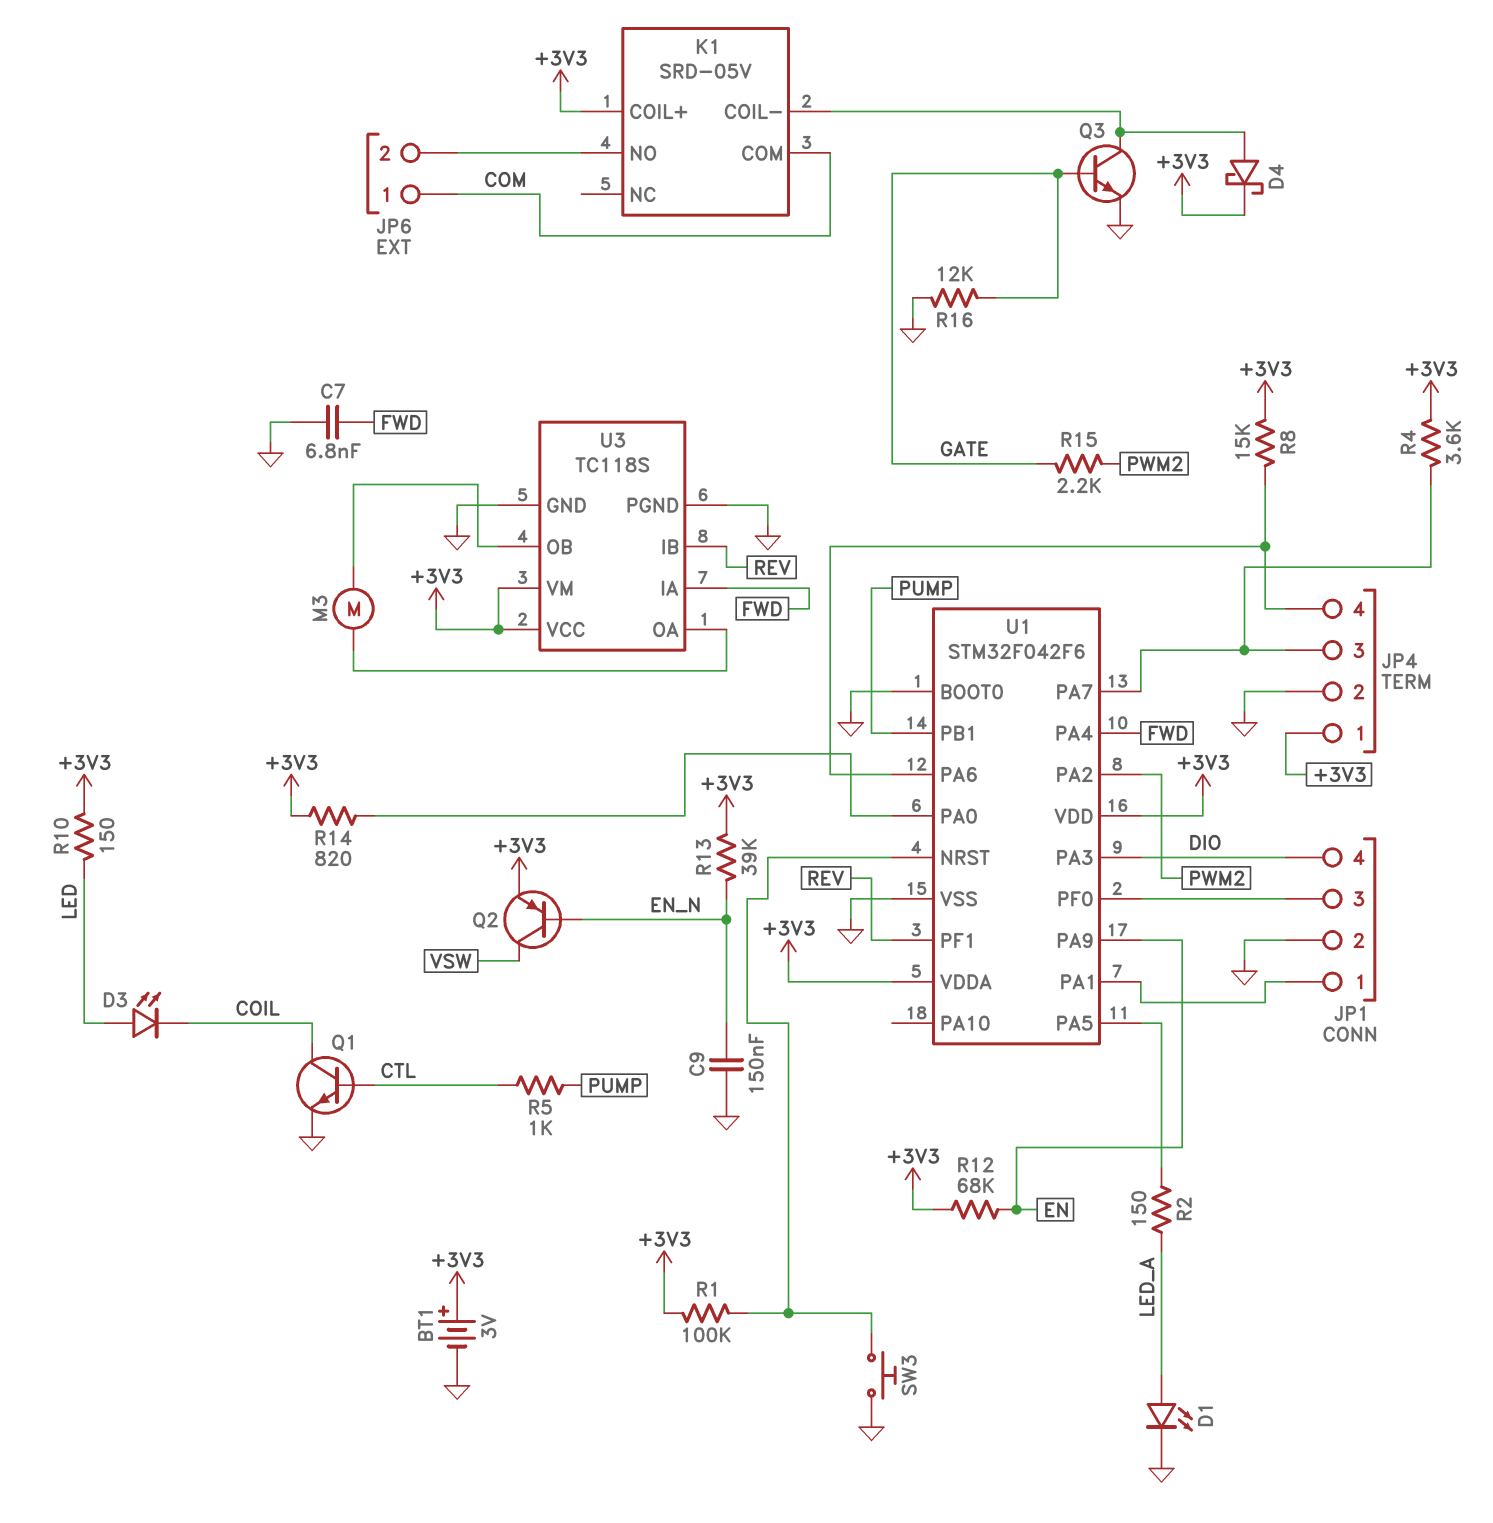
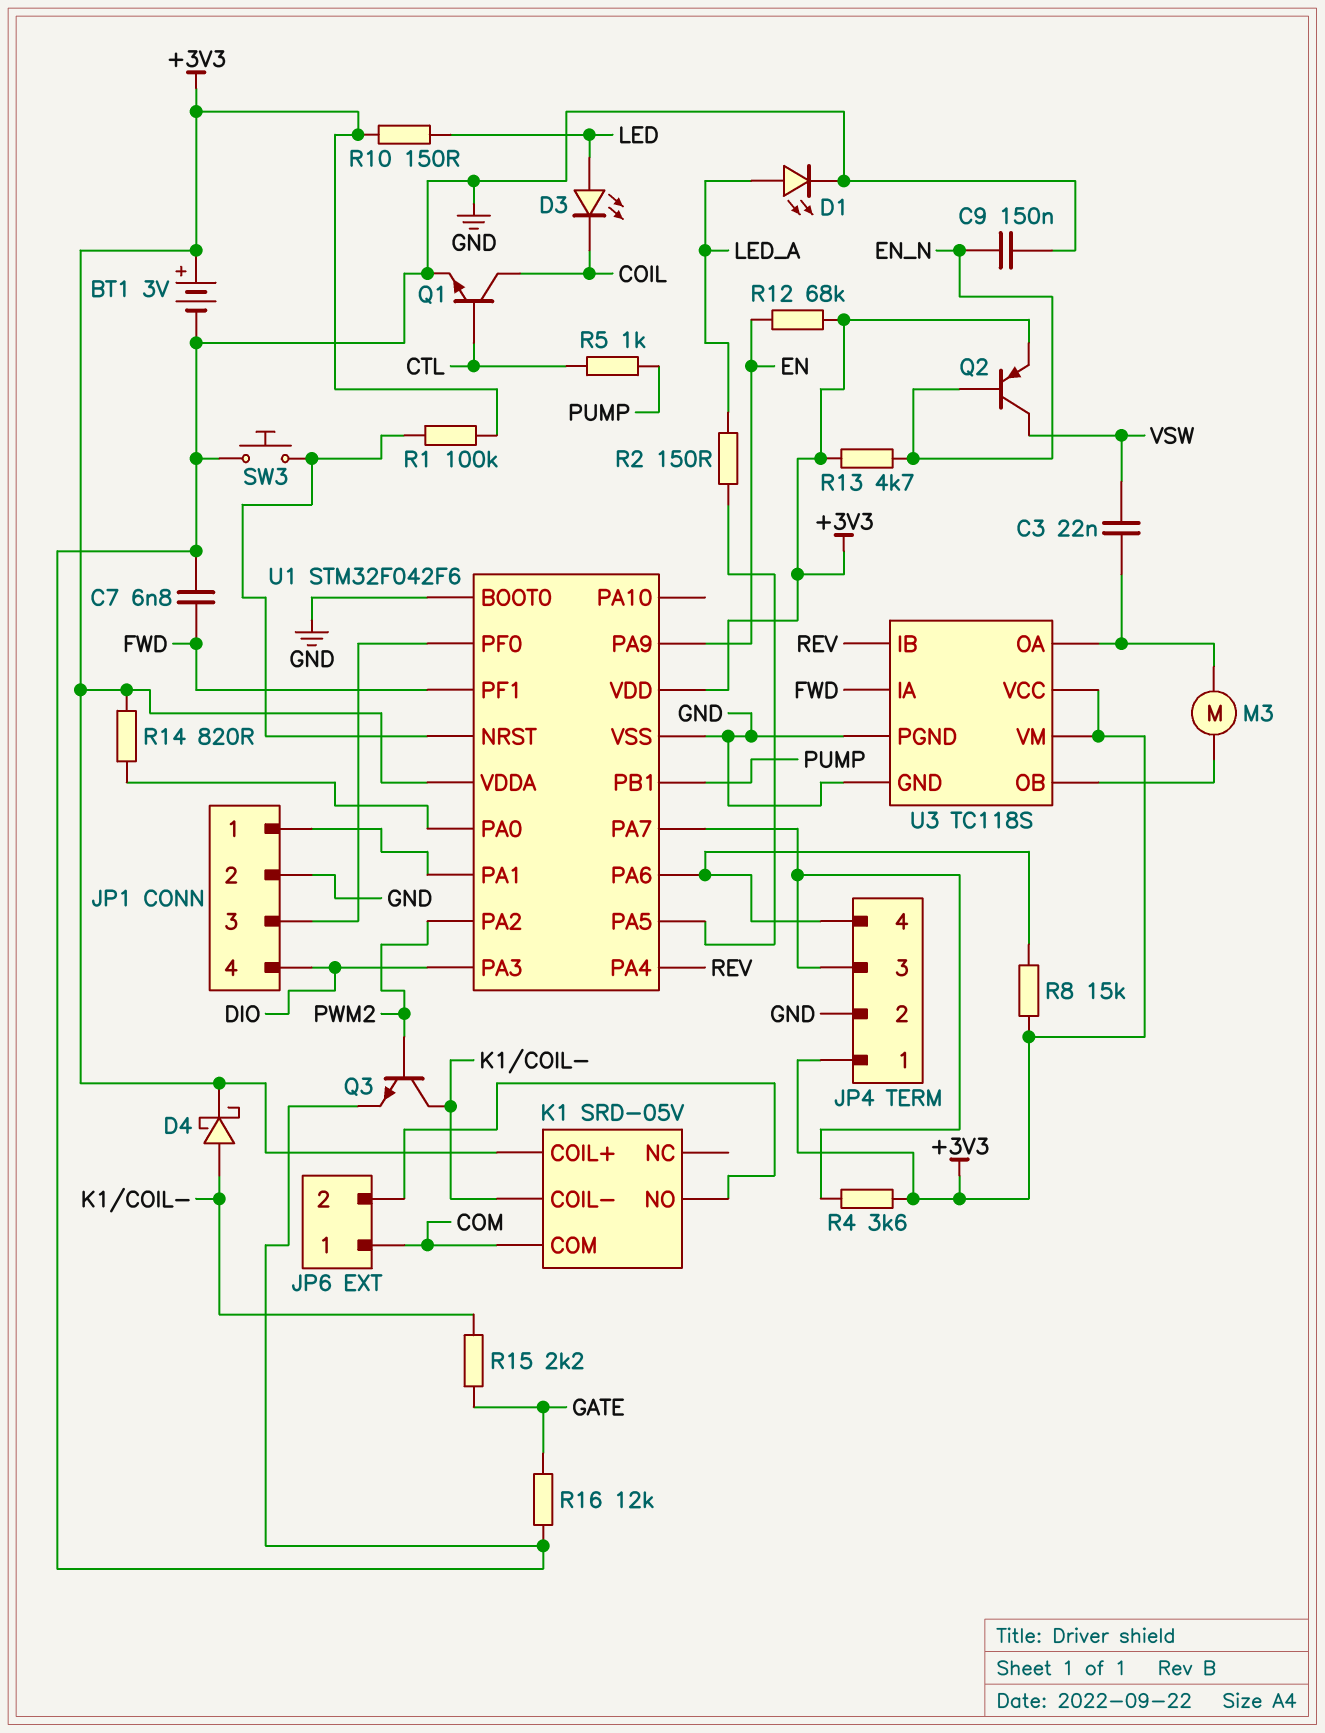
C3: none -> 22nF (U3/OA, VSW)
Q3: NPN (B GATE, C K1/COIL-, E GND) -> NPN (B PWM2, C K1/COIL-, E GND)
R13: 39k (+3V3, EN_N) -> 4.7k (+3V3, EN_N)
R15: 2.2k (GATE, PWM2) -> 2.2k (GATE, K1/COIL-)
U1 pin PA4: FWD -> REV
U1 pin PF1: REV -> FWD

